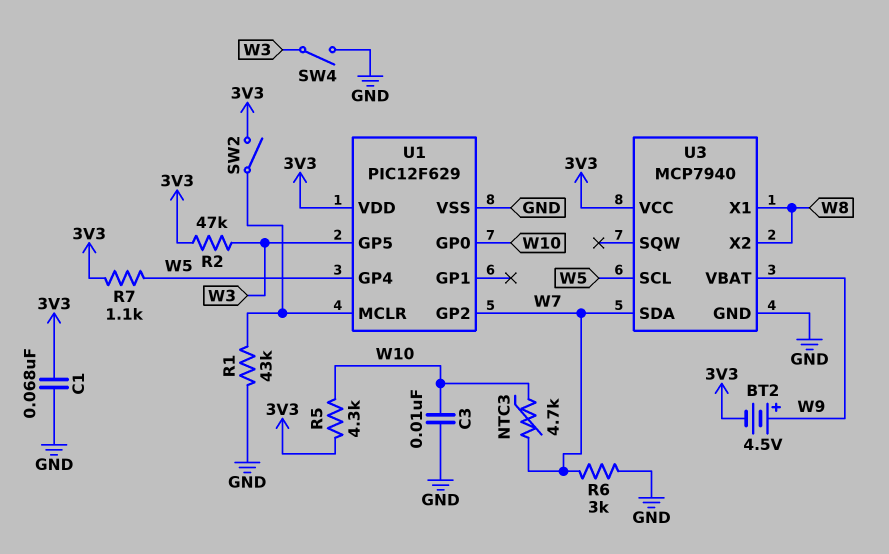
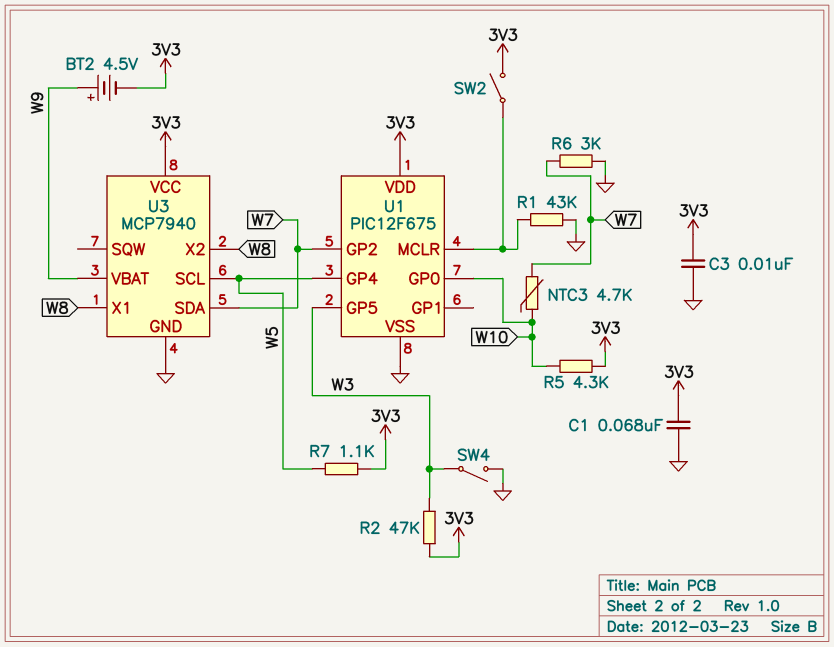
C3: 10nF (GND, W10) -> 10nF (3V3, GND)
U1: PIC12F629 -> PIC12F675

